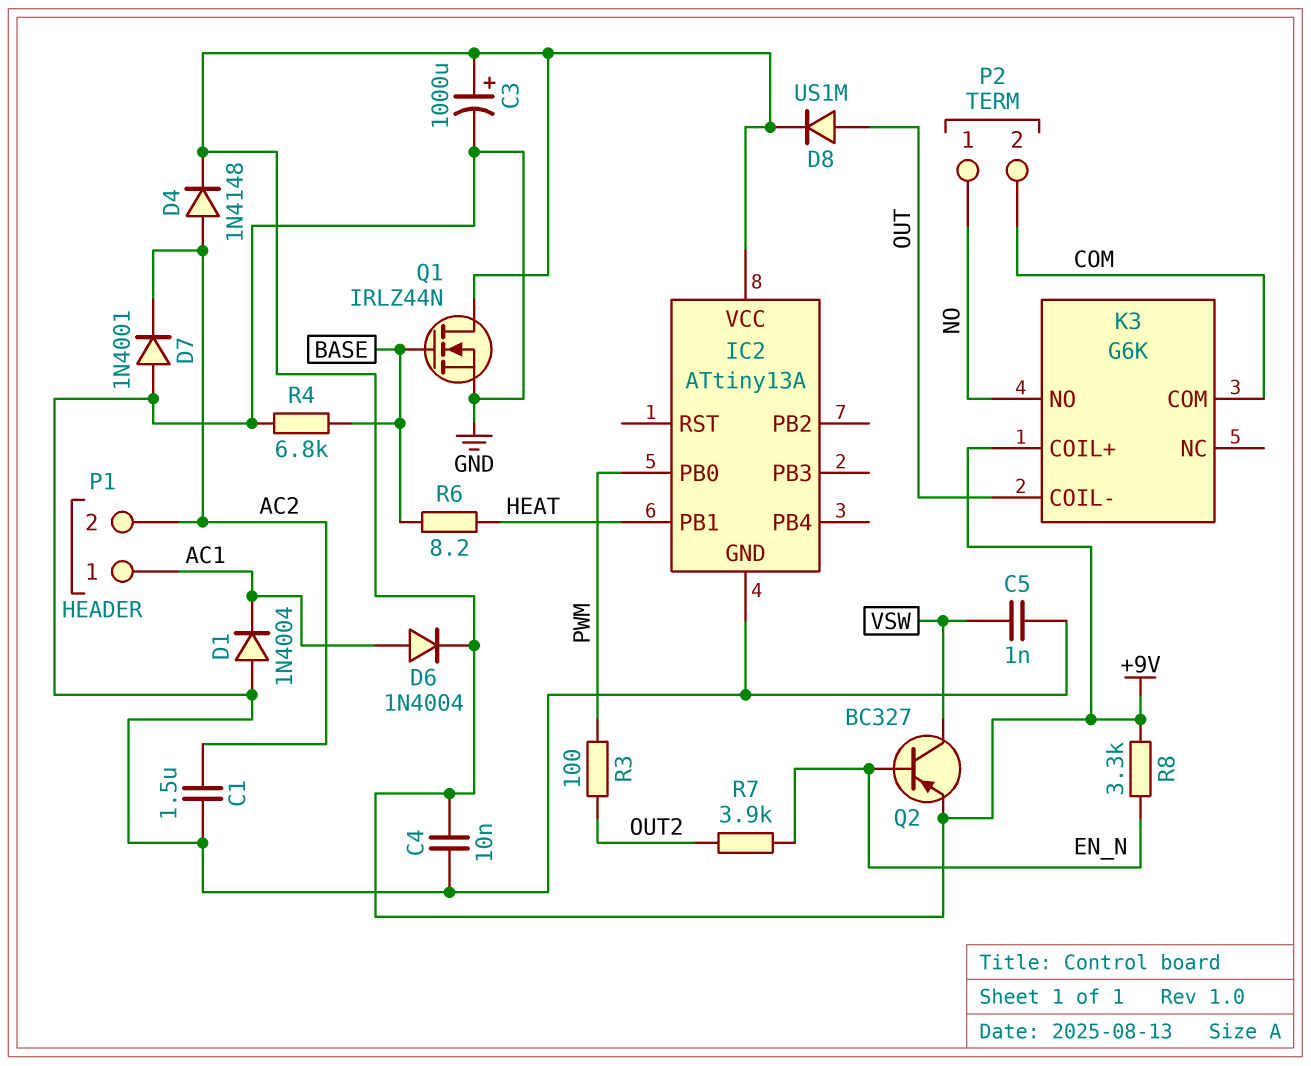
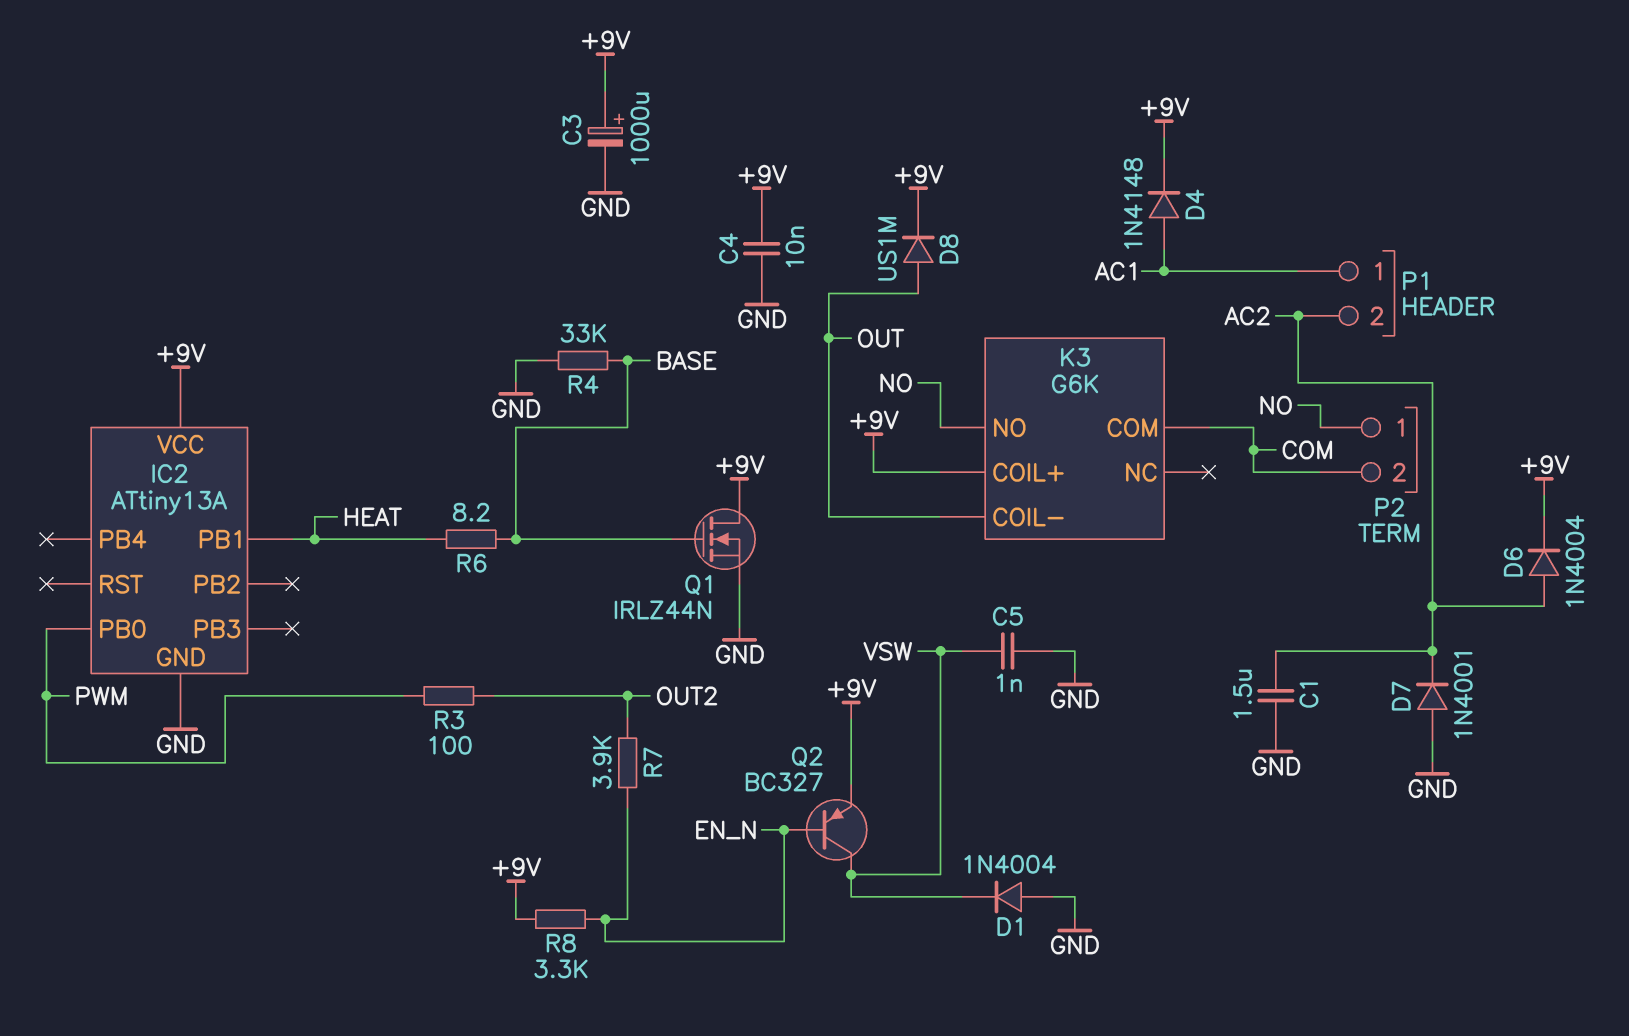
D1: diode 1N4004 (A GND, K AC1) -> diode 1N4004 (A GND, K VSW)
D4: diode 1N4148 (A AC2, K +9V) -> diode 1N4148 (A AC1, K +9V)
D6: diode 1N4004 (A AC1, K +9V) -> diode 1N4004 (A AC2, K +9V)
R4: 6.8k (BASE, GND) -> 33k (BASE, GND)

